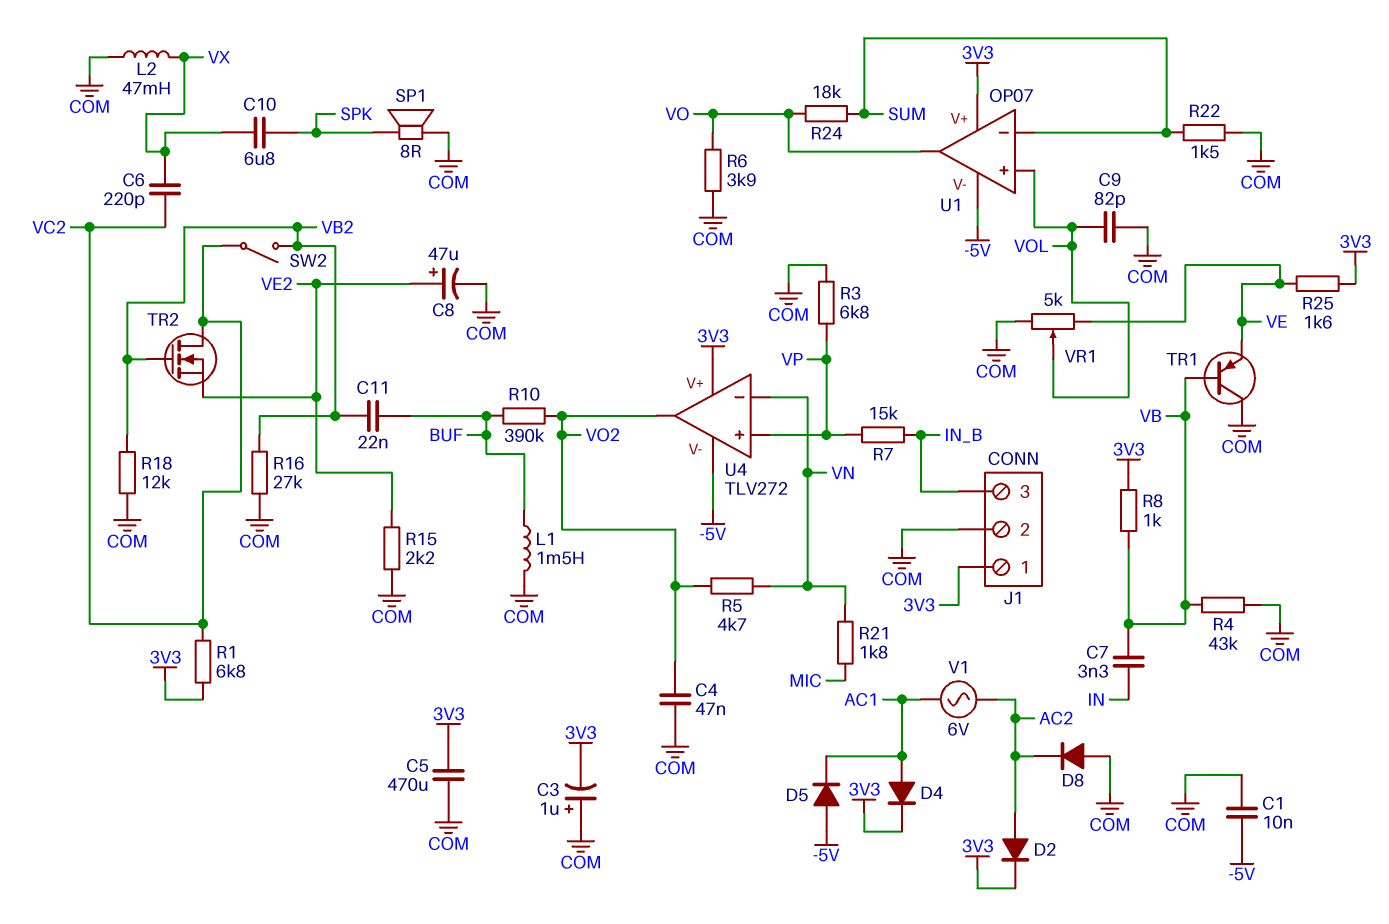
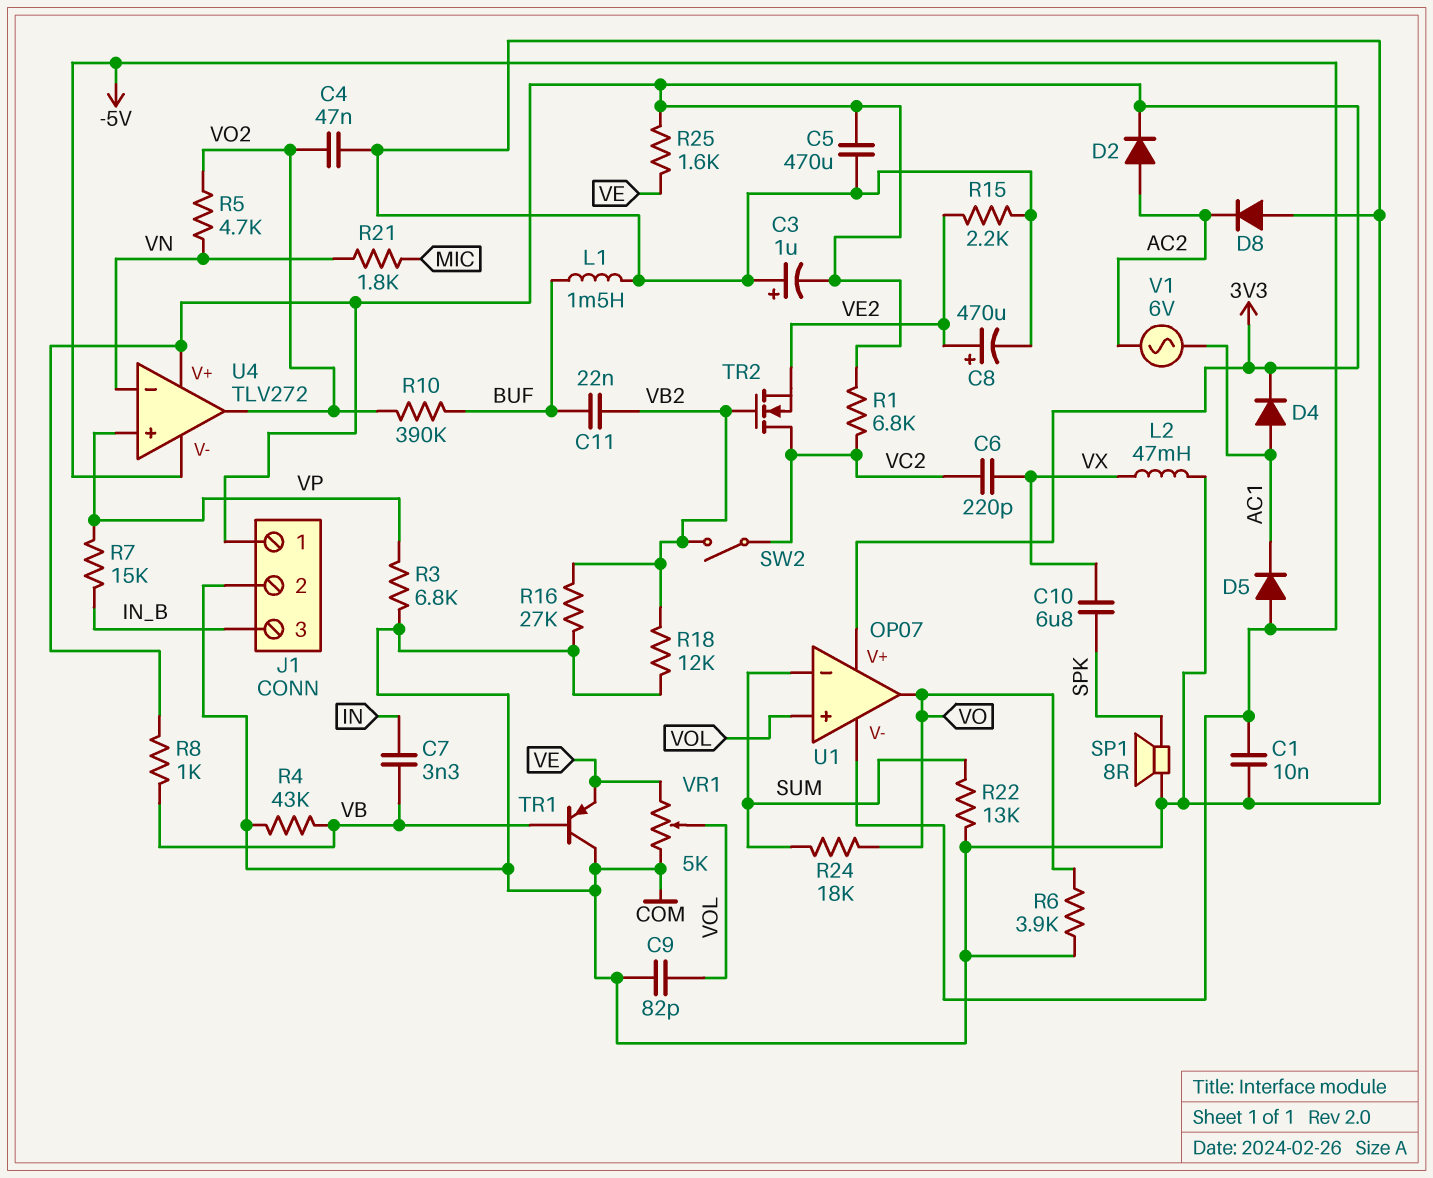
C8: 47uF (plus VE2, minus COM) -> 470uF (plus VE2, minus COM)
R22: 1.5k (COM, SUM) -> 13k (COM, SUM)

